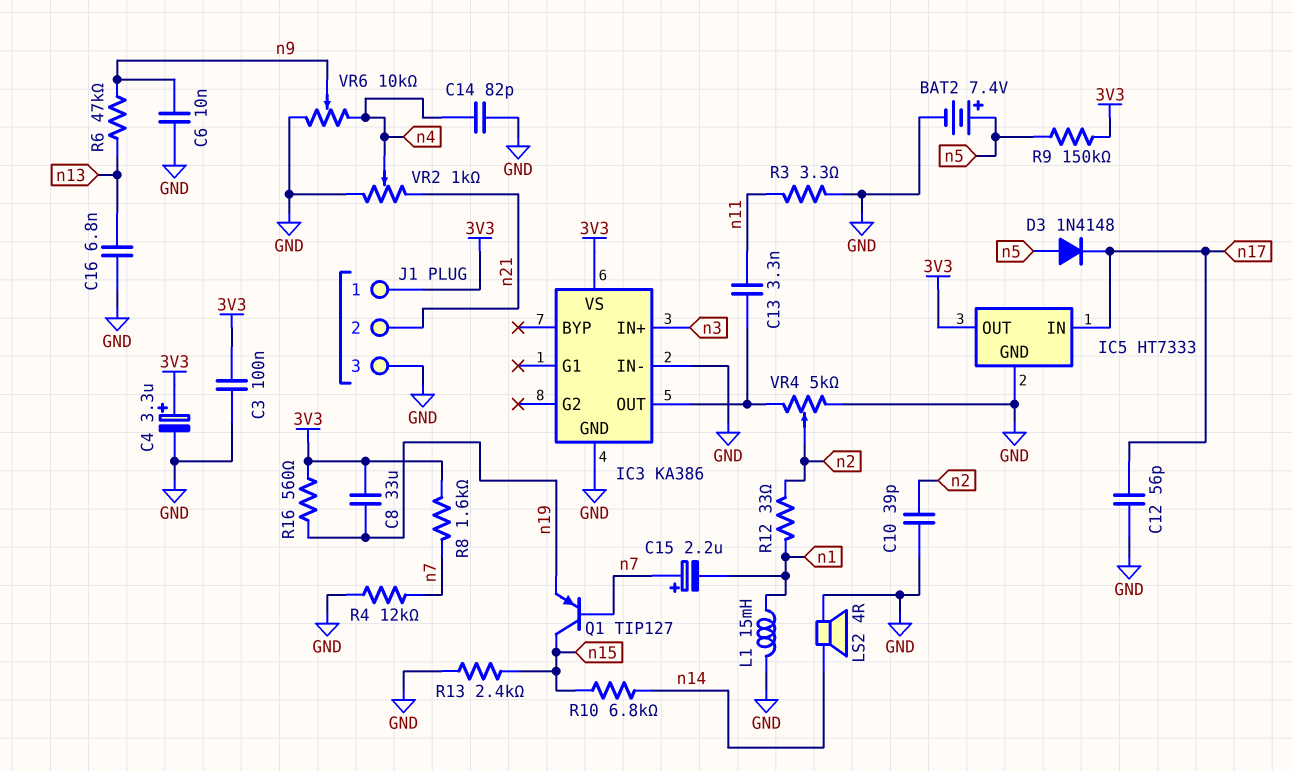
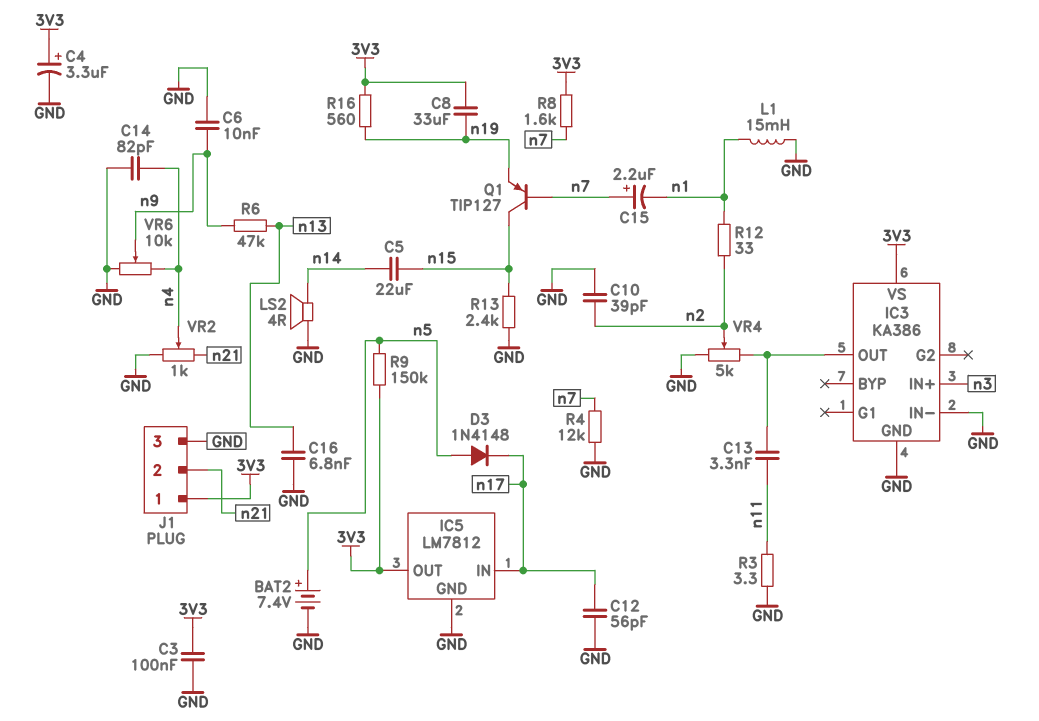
C5: none -> 22uF (n14, n15)
IC5: HT7333 -> LM7812
R10: 6.8k (n14, n15) -> none

